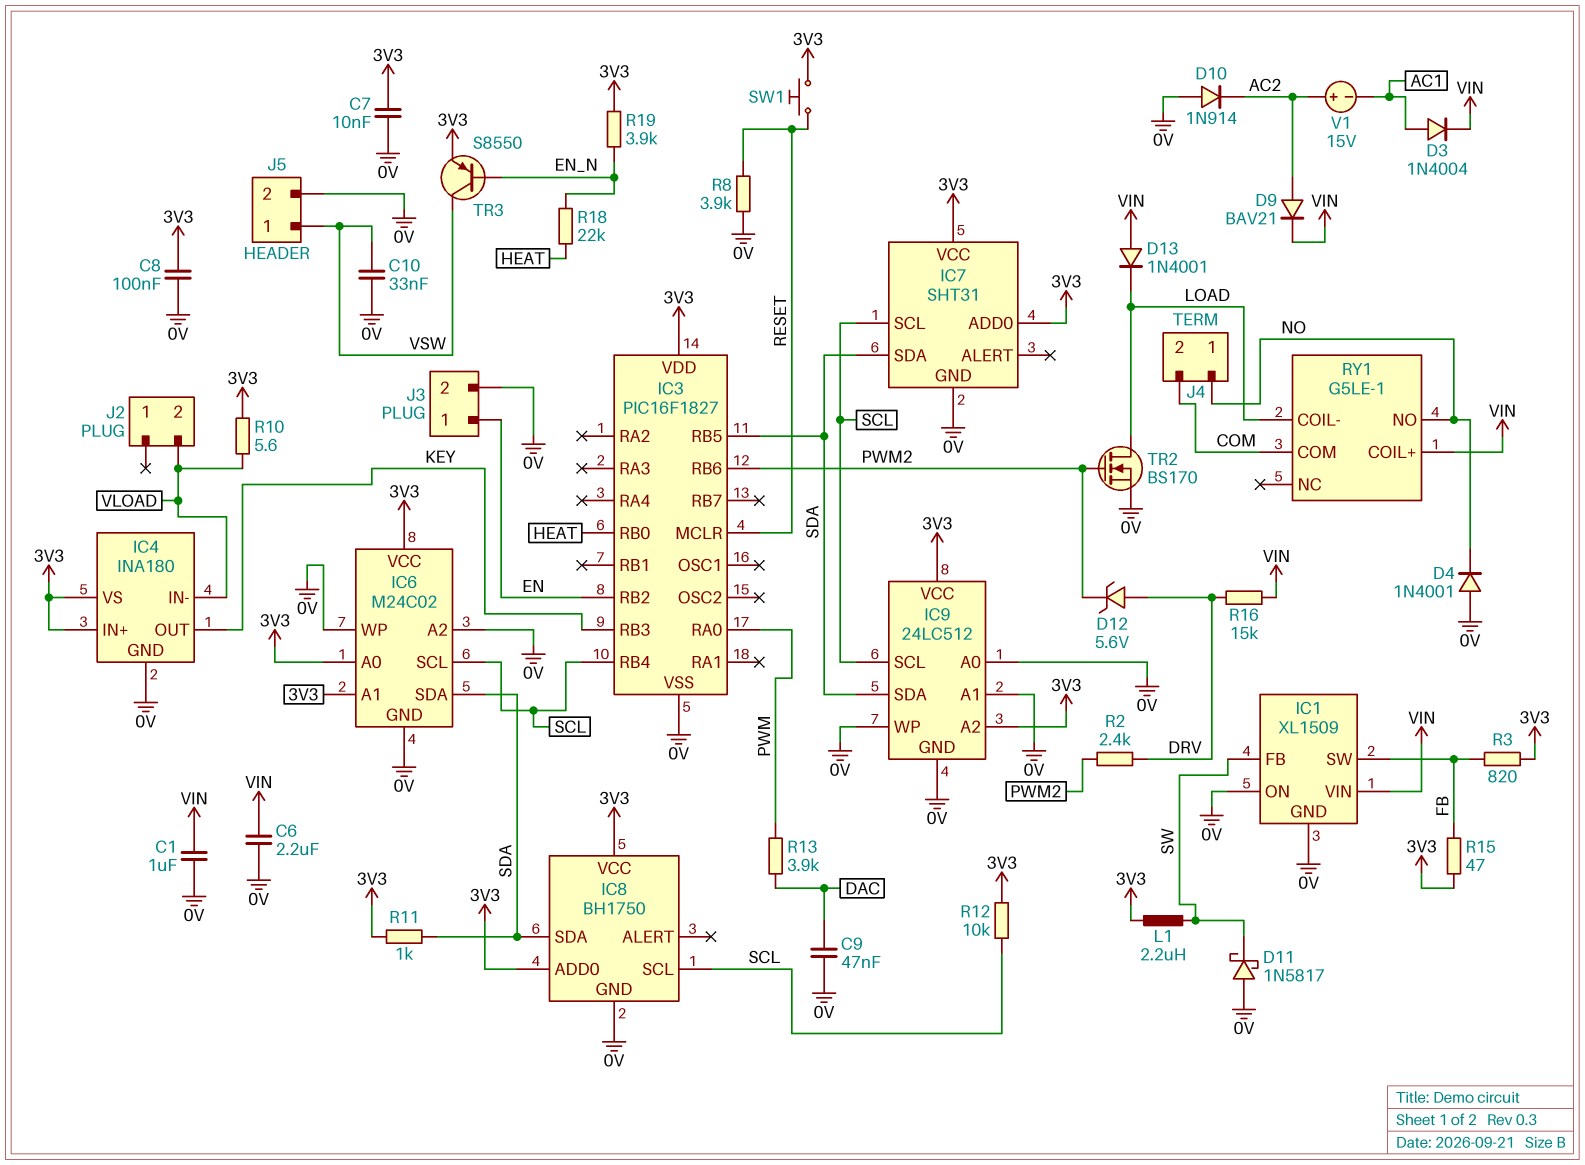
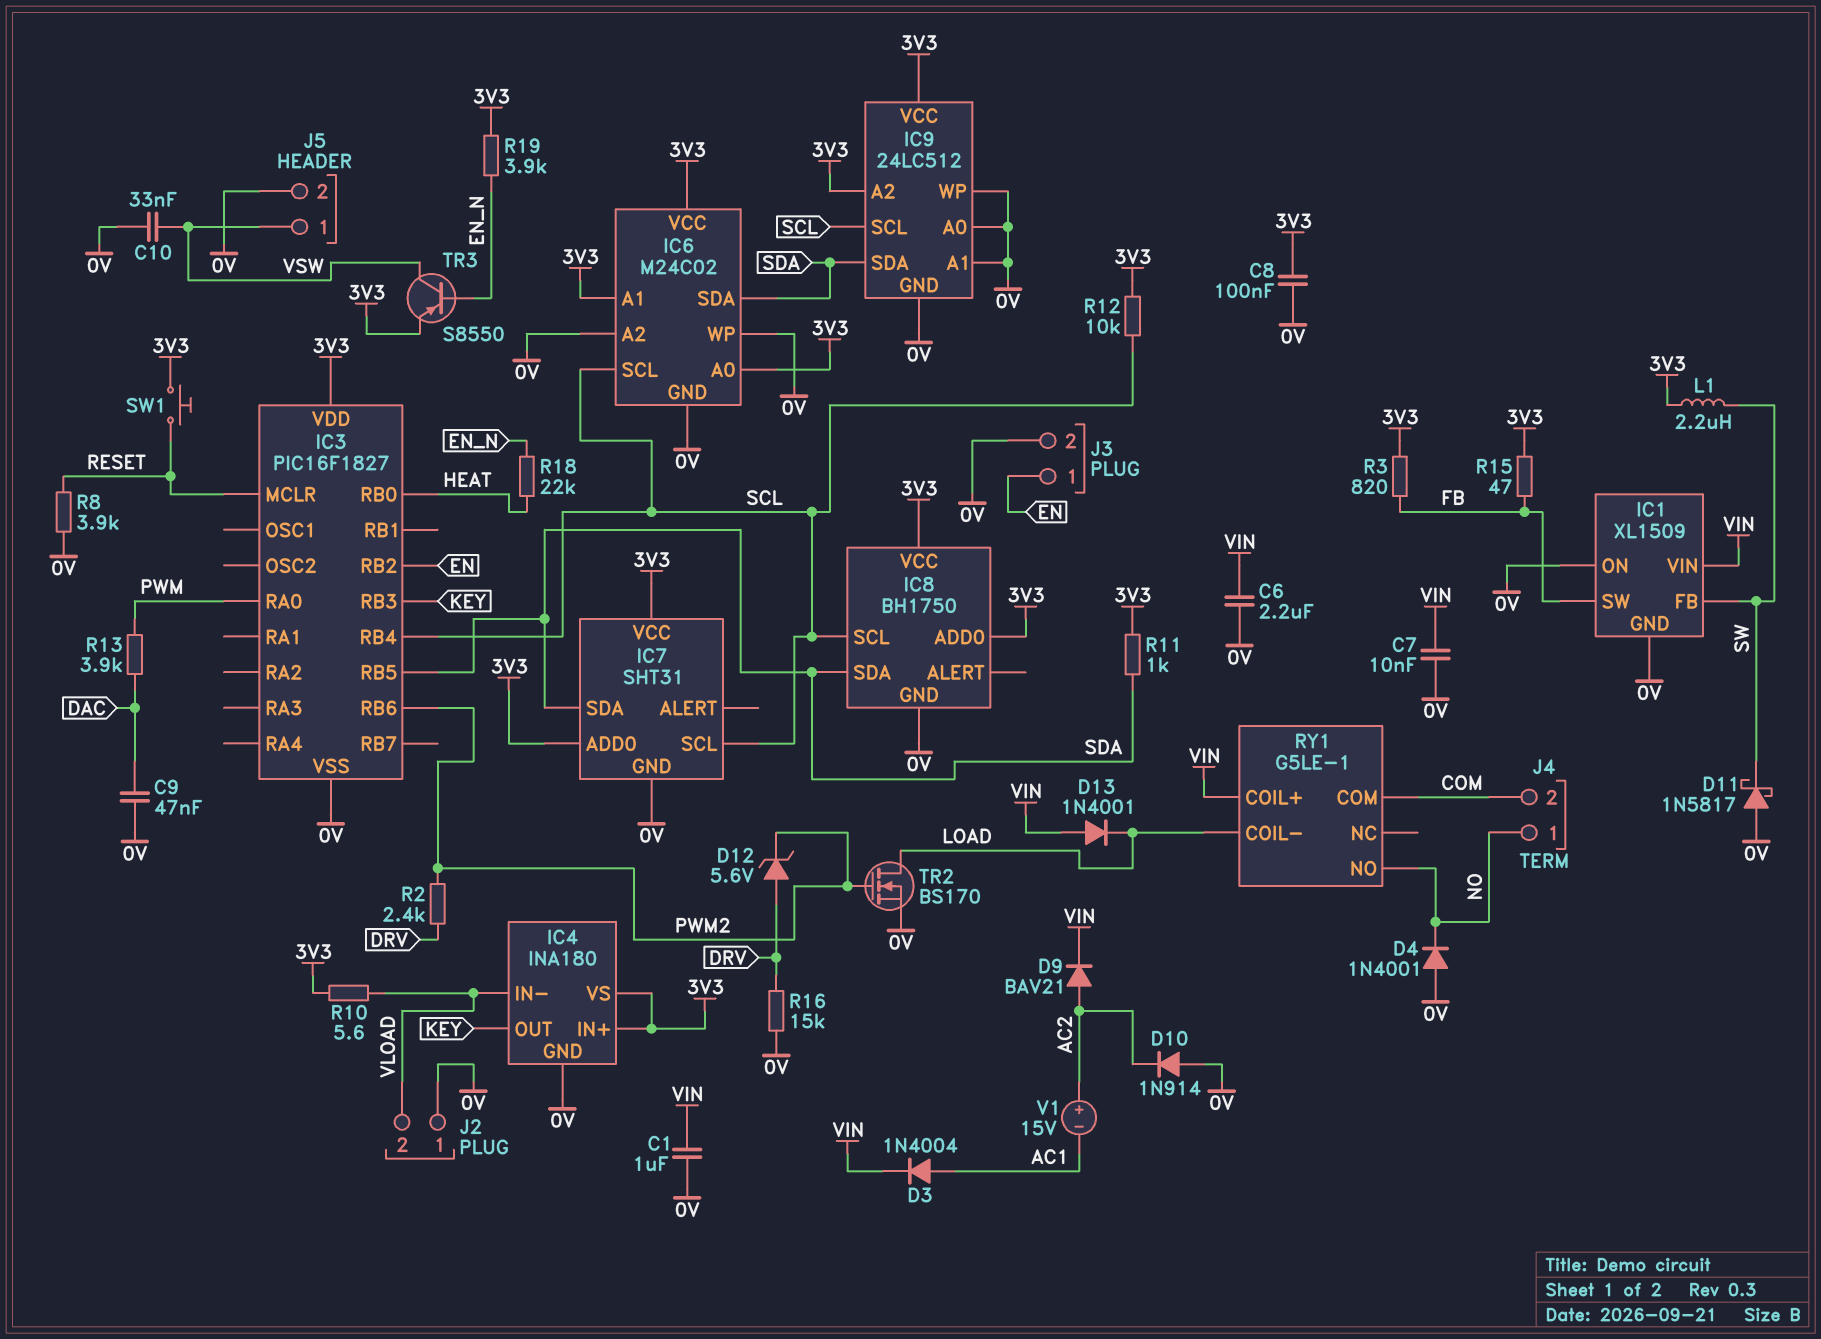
C7: 10nF (0V, 3V3) -> 10nF (0V, VIN)
J2 pin 1: none -> 0V
R16: 15k (DRV, VIN) -> 15k (0V, DRV)

